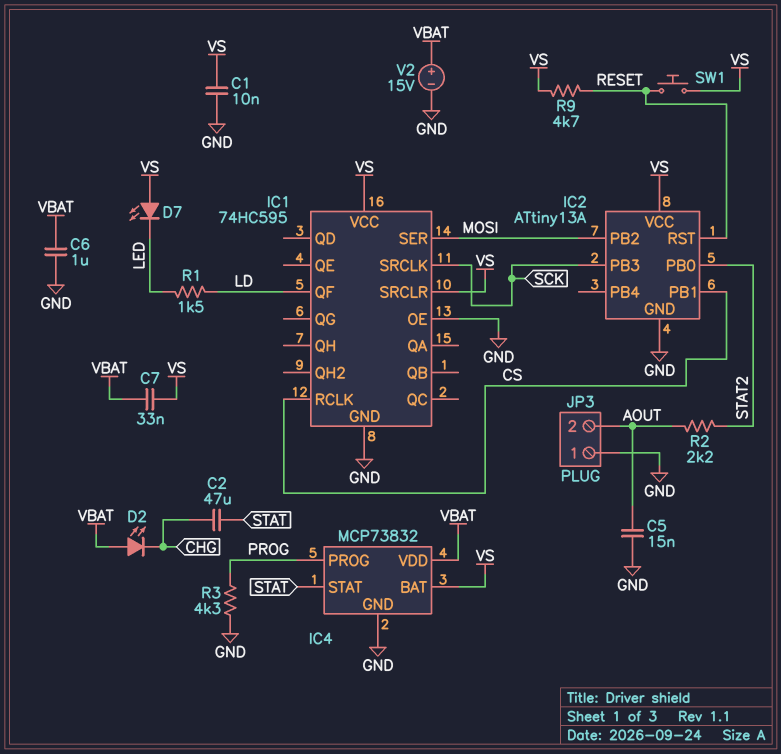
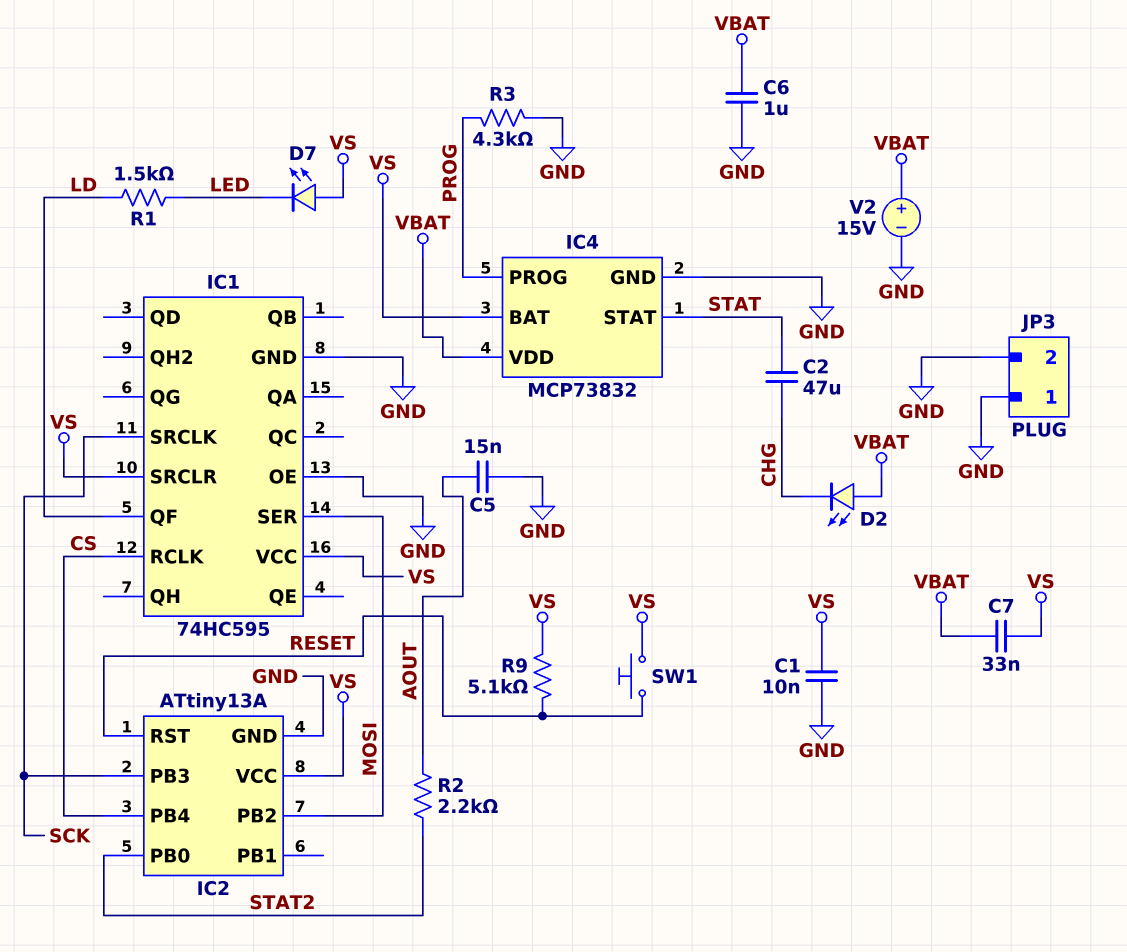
IC2 pin PB1: CS -> none
IC2 pin PB4: none -> CS
JP3 pin 2: AOUT -> GND
R9: 4.7k (RESET, VS) -> 5.1k (RESET, VS)

